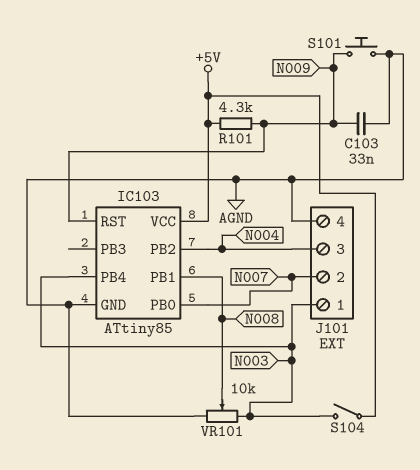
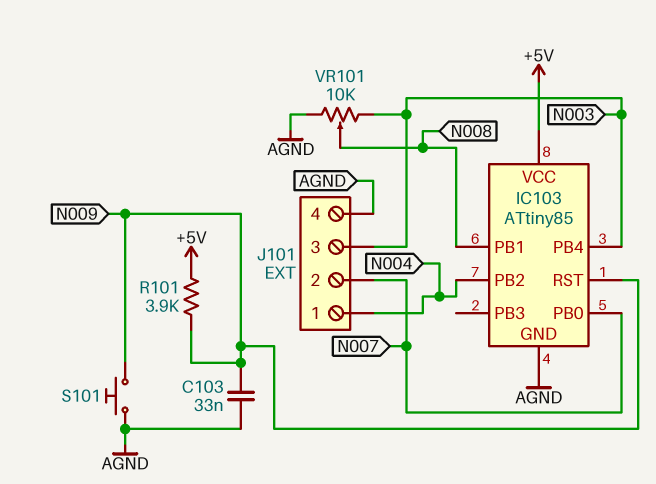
J101 pin 1: N003 -> N004
J101 pin 3: N004 -> N003
R101: 4.3k (+5V, N009) -> 3.9k (+5V, N009)
S104: switch (+5V, N003) -> none

